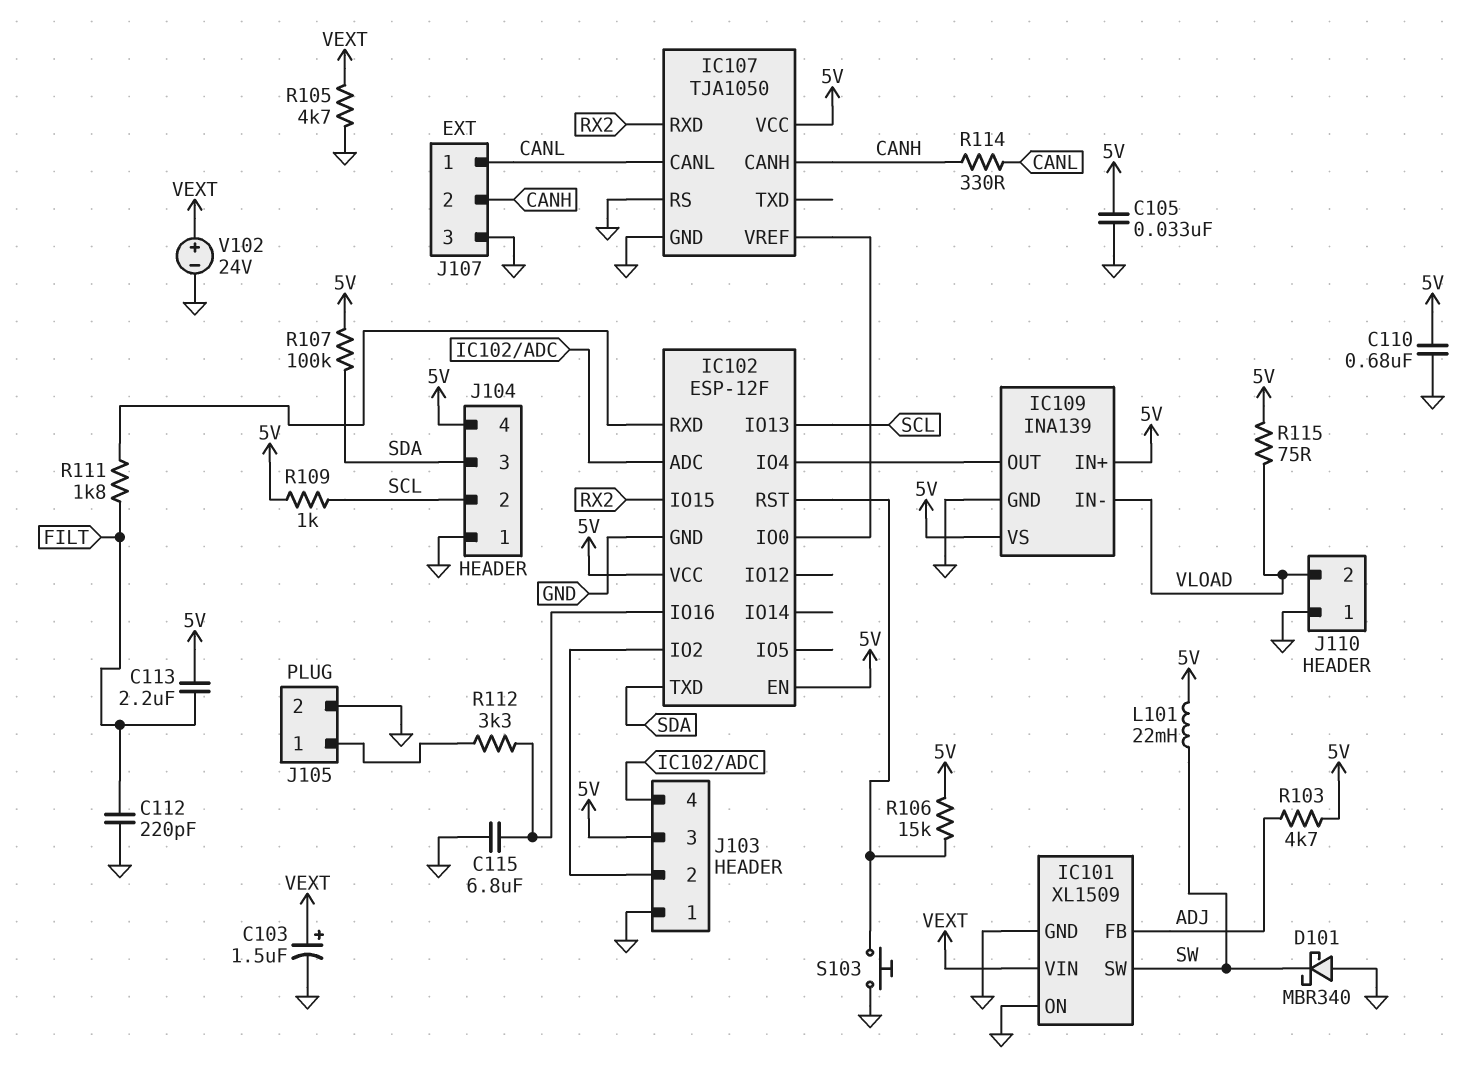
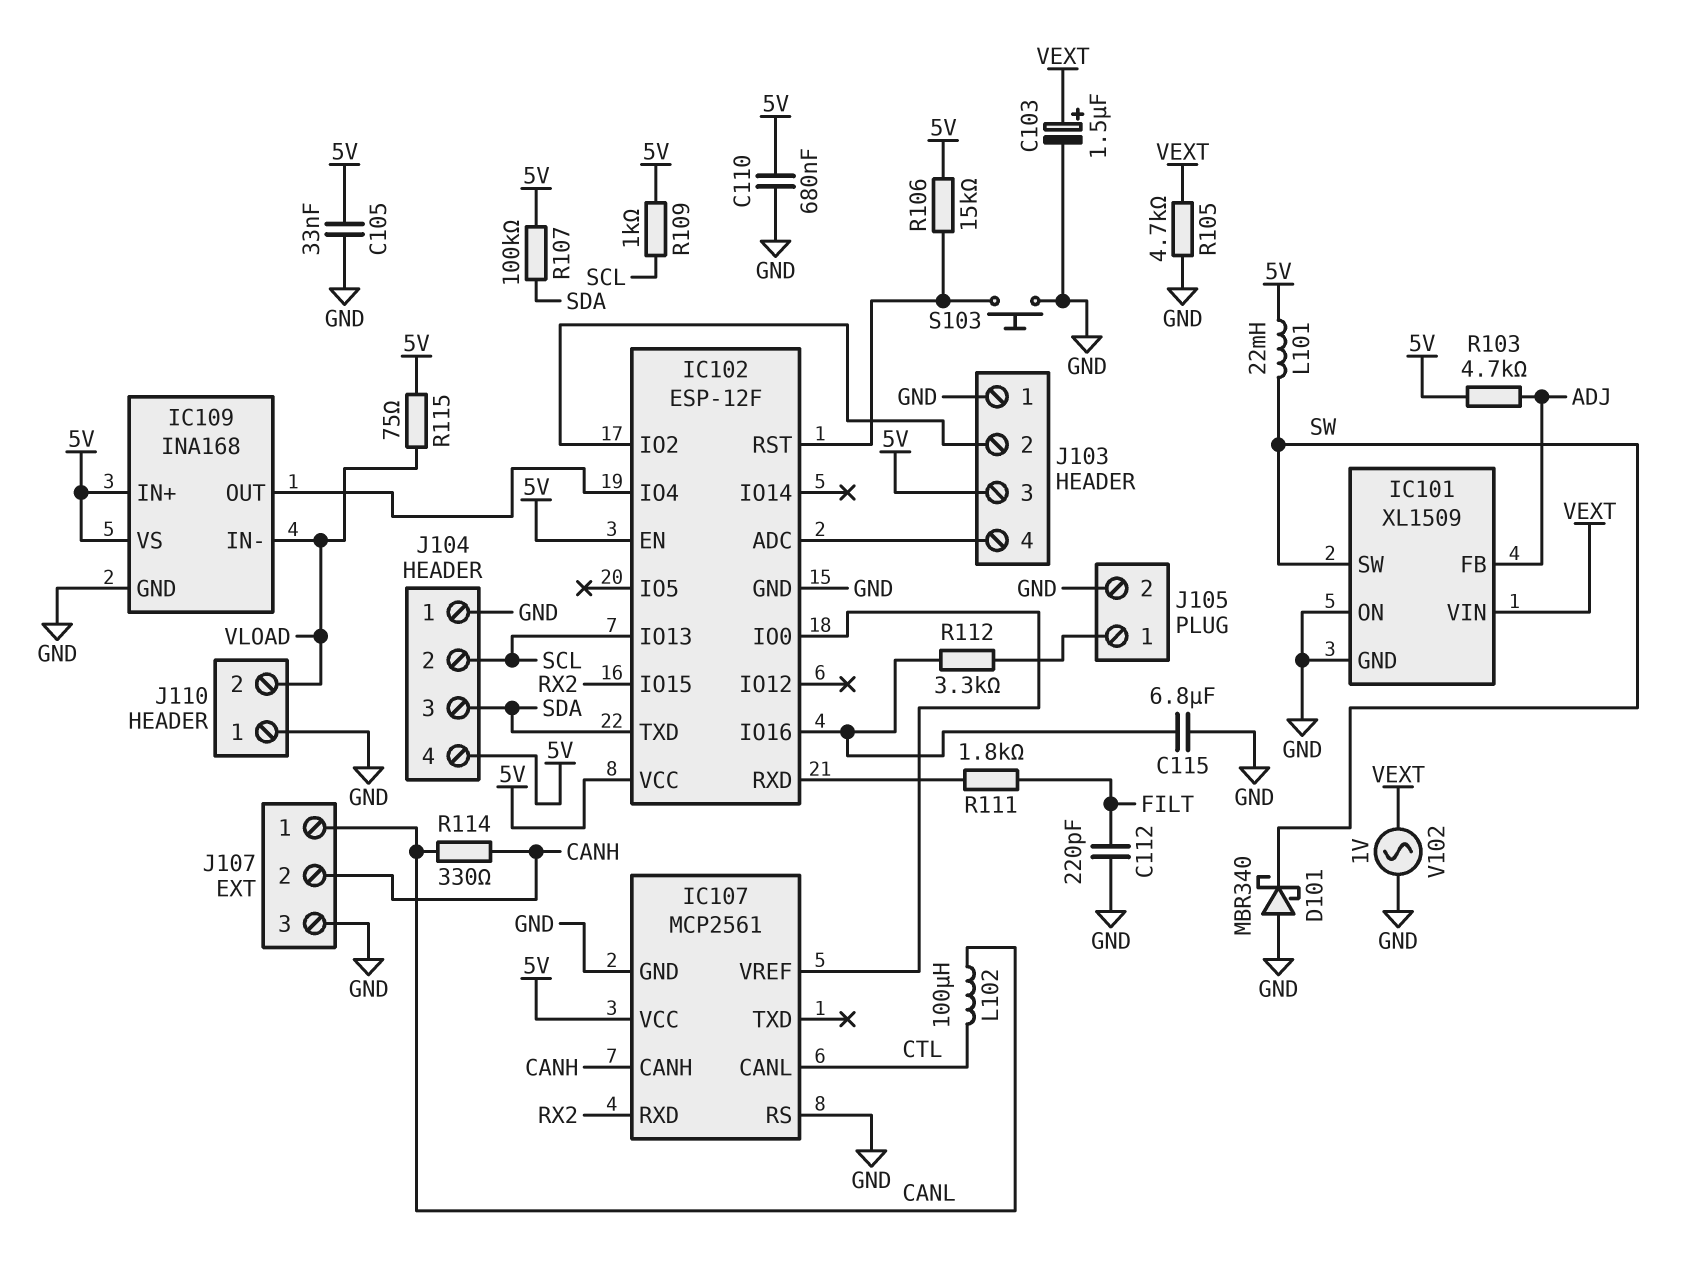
C113: 2.2uF (5V, FILT) -> none
IC107: TJA1050 -> MCP2561
IC107 pin CANL: CANL -> CTL
IC109: INA139 -> INA168
L102: none -> 100uH (CANL, CTL)
V102: 24V (plus VEXT, minus GND) -> AC 1V (GND, VEXT)

